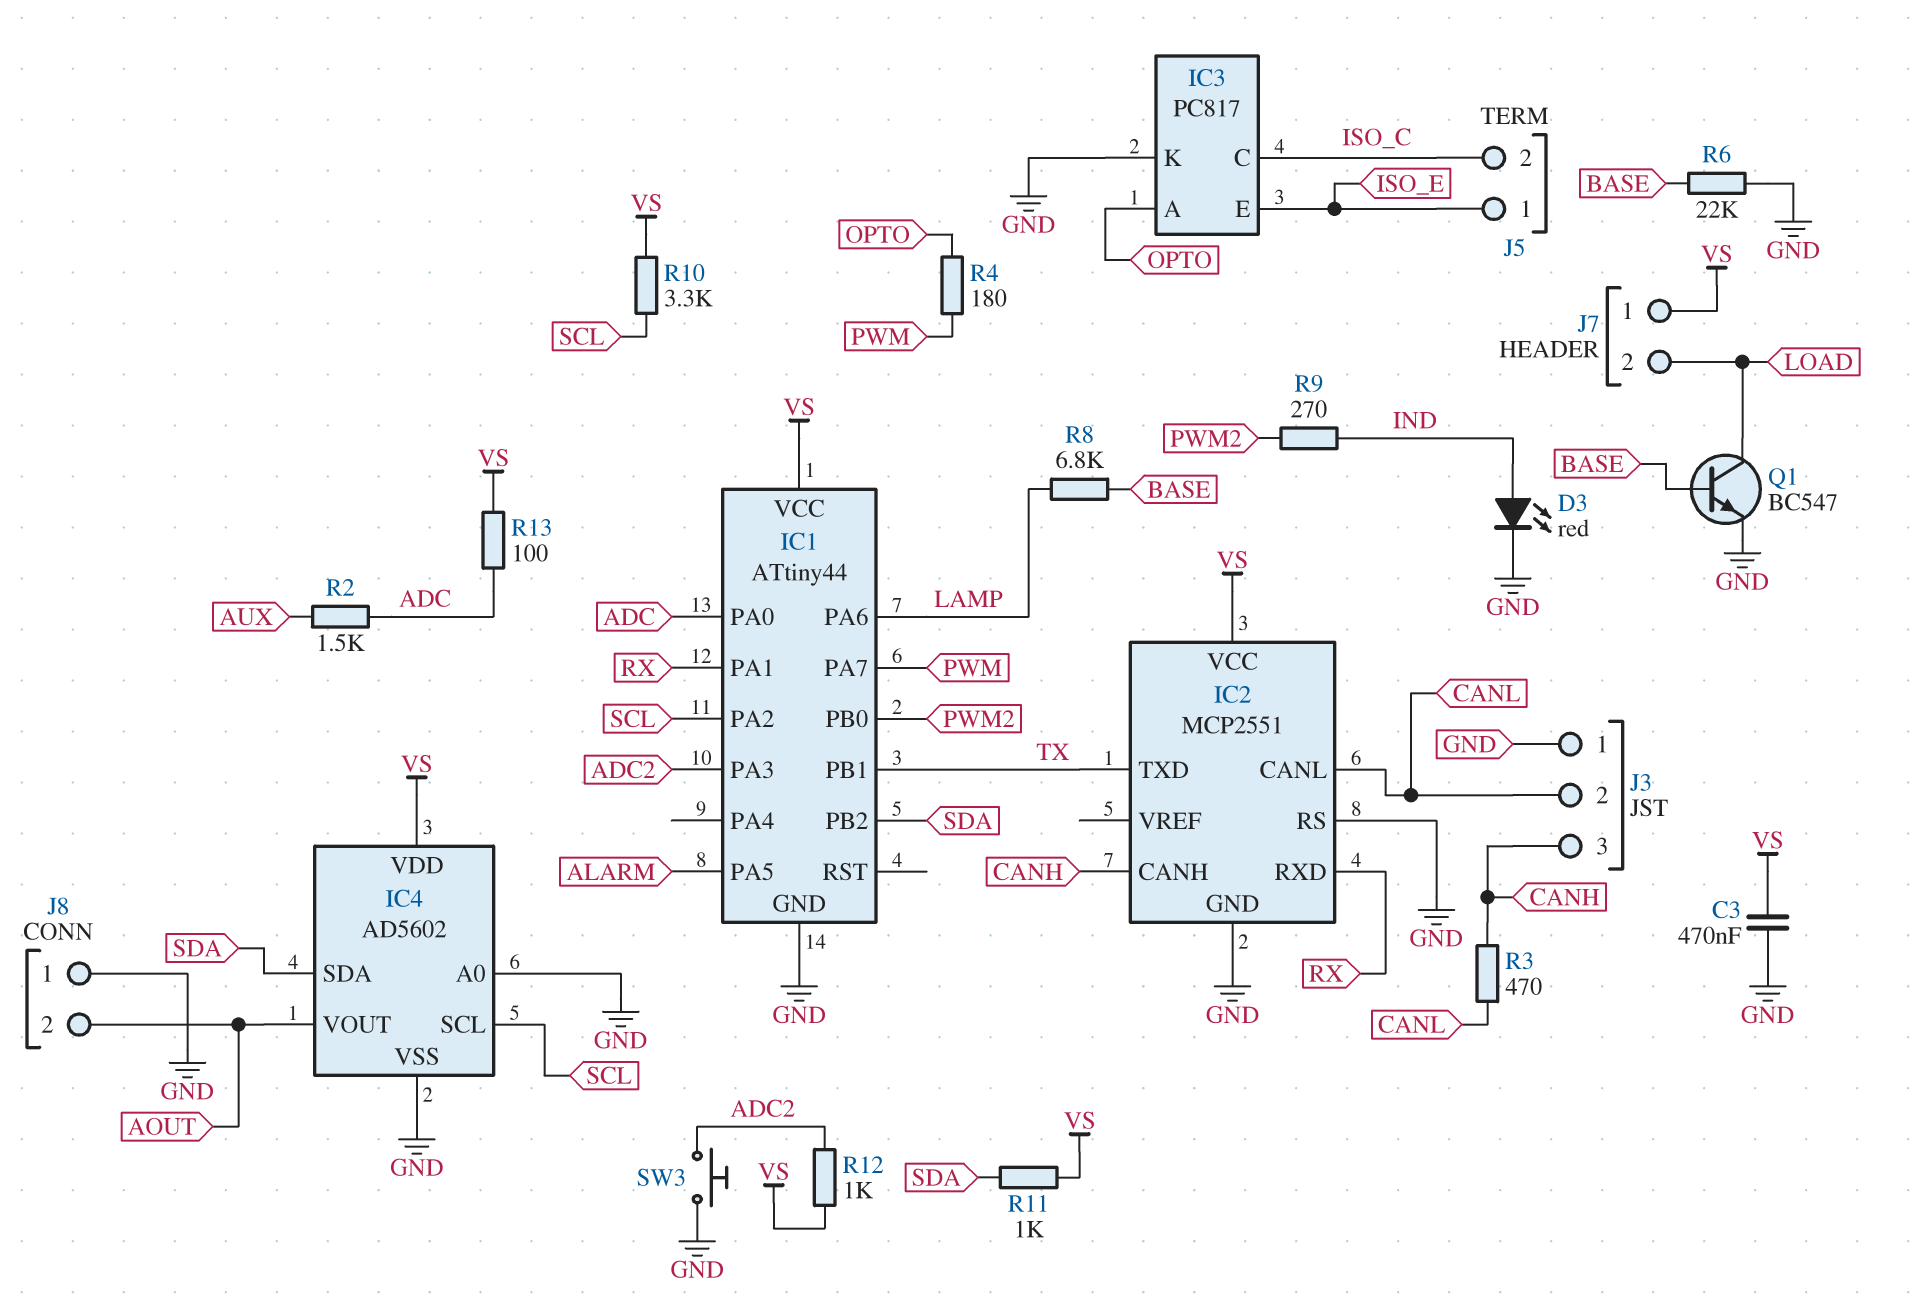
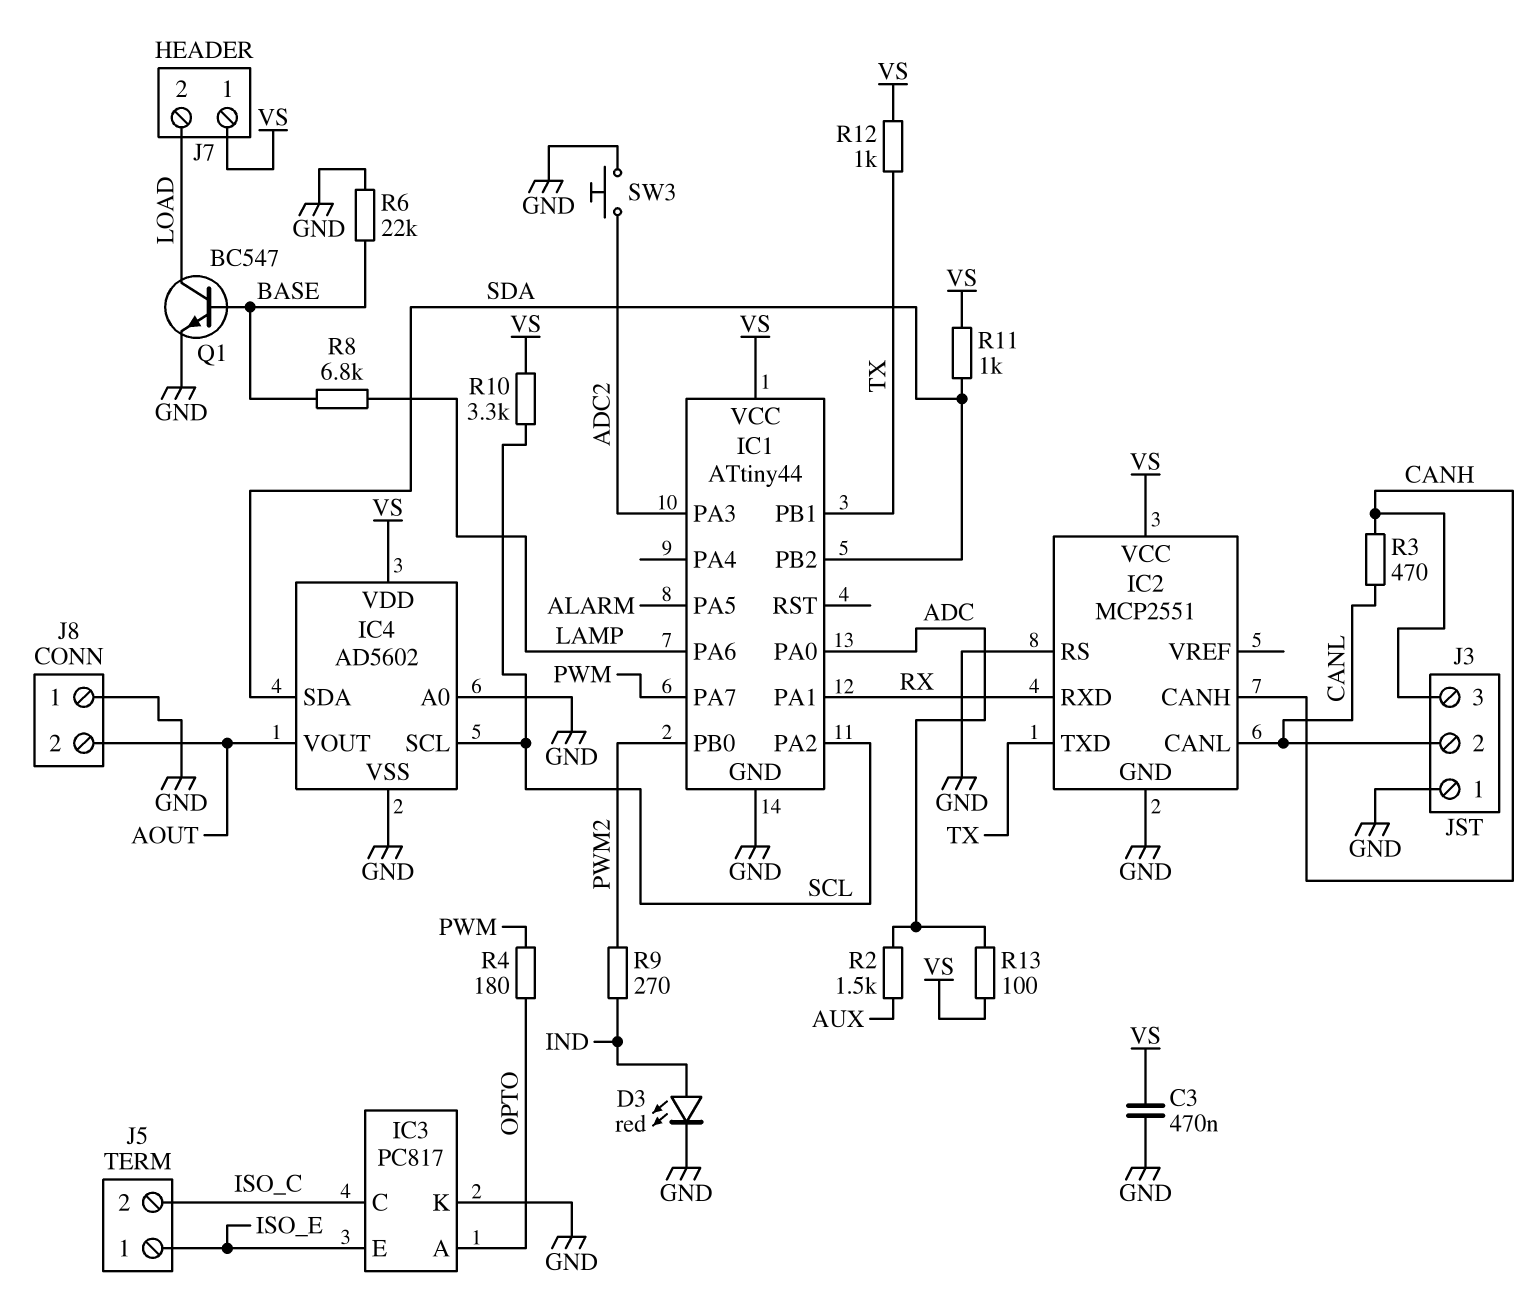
R12: 1k (ADC2, VS) -> 1k (TX, VS)

